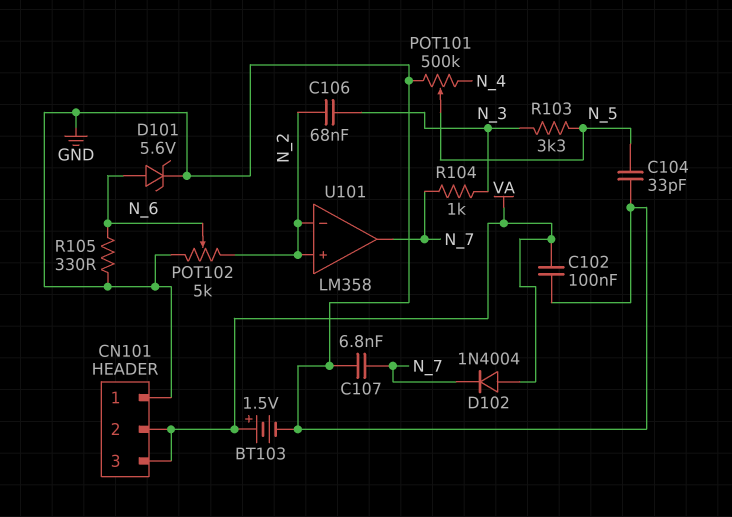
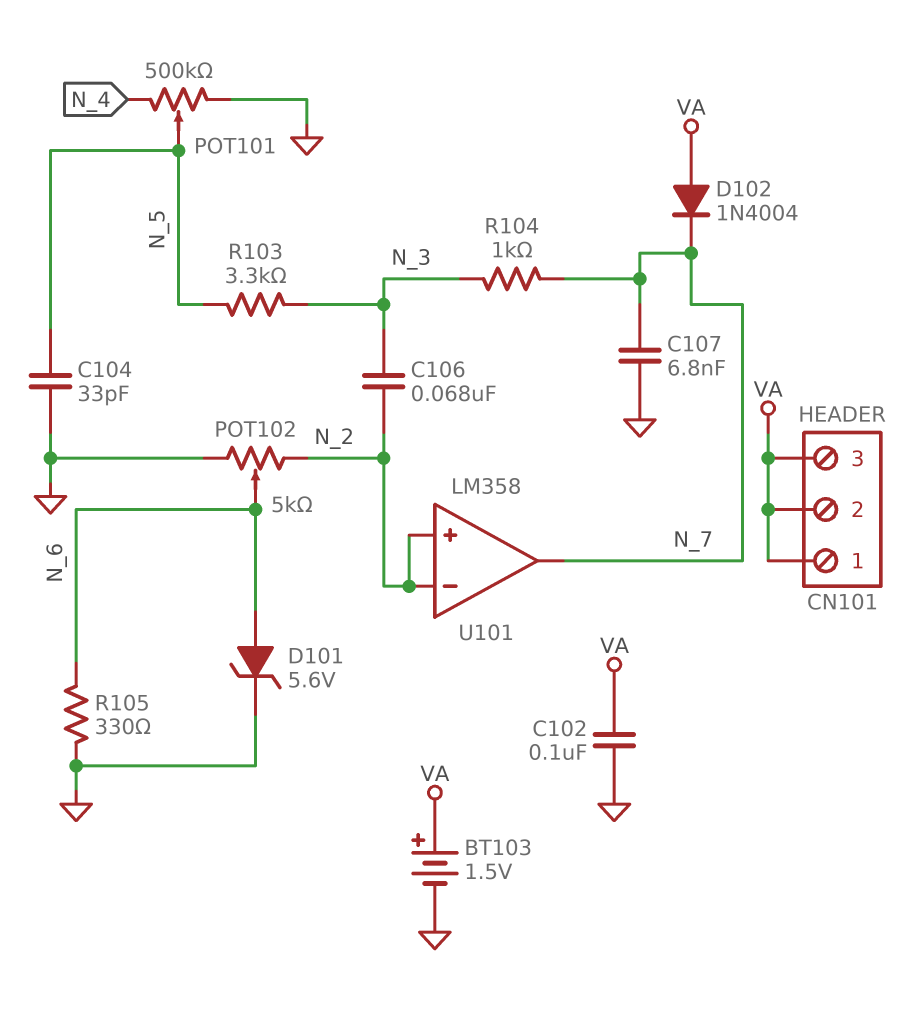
CN101 pin 1: GND -> VA

